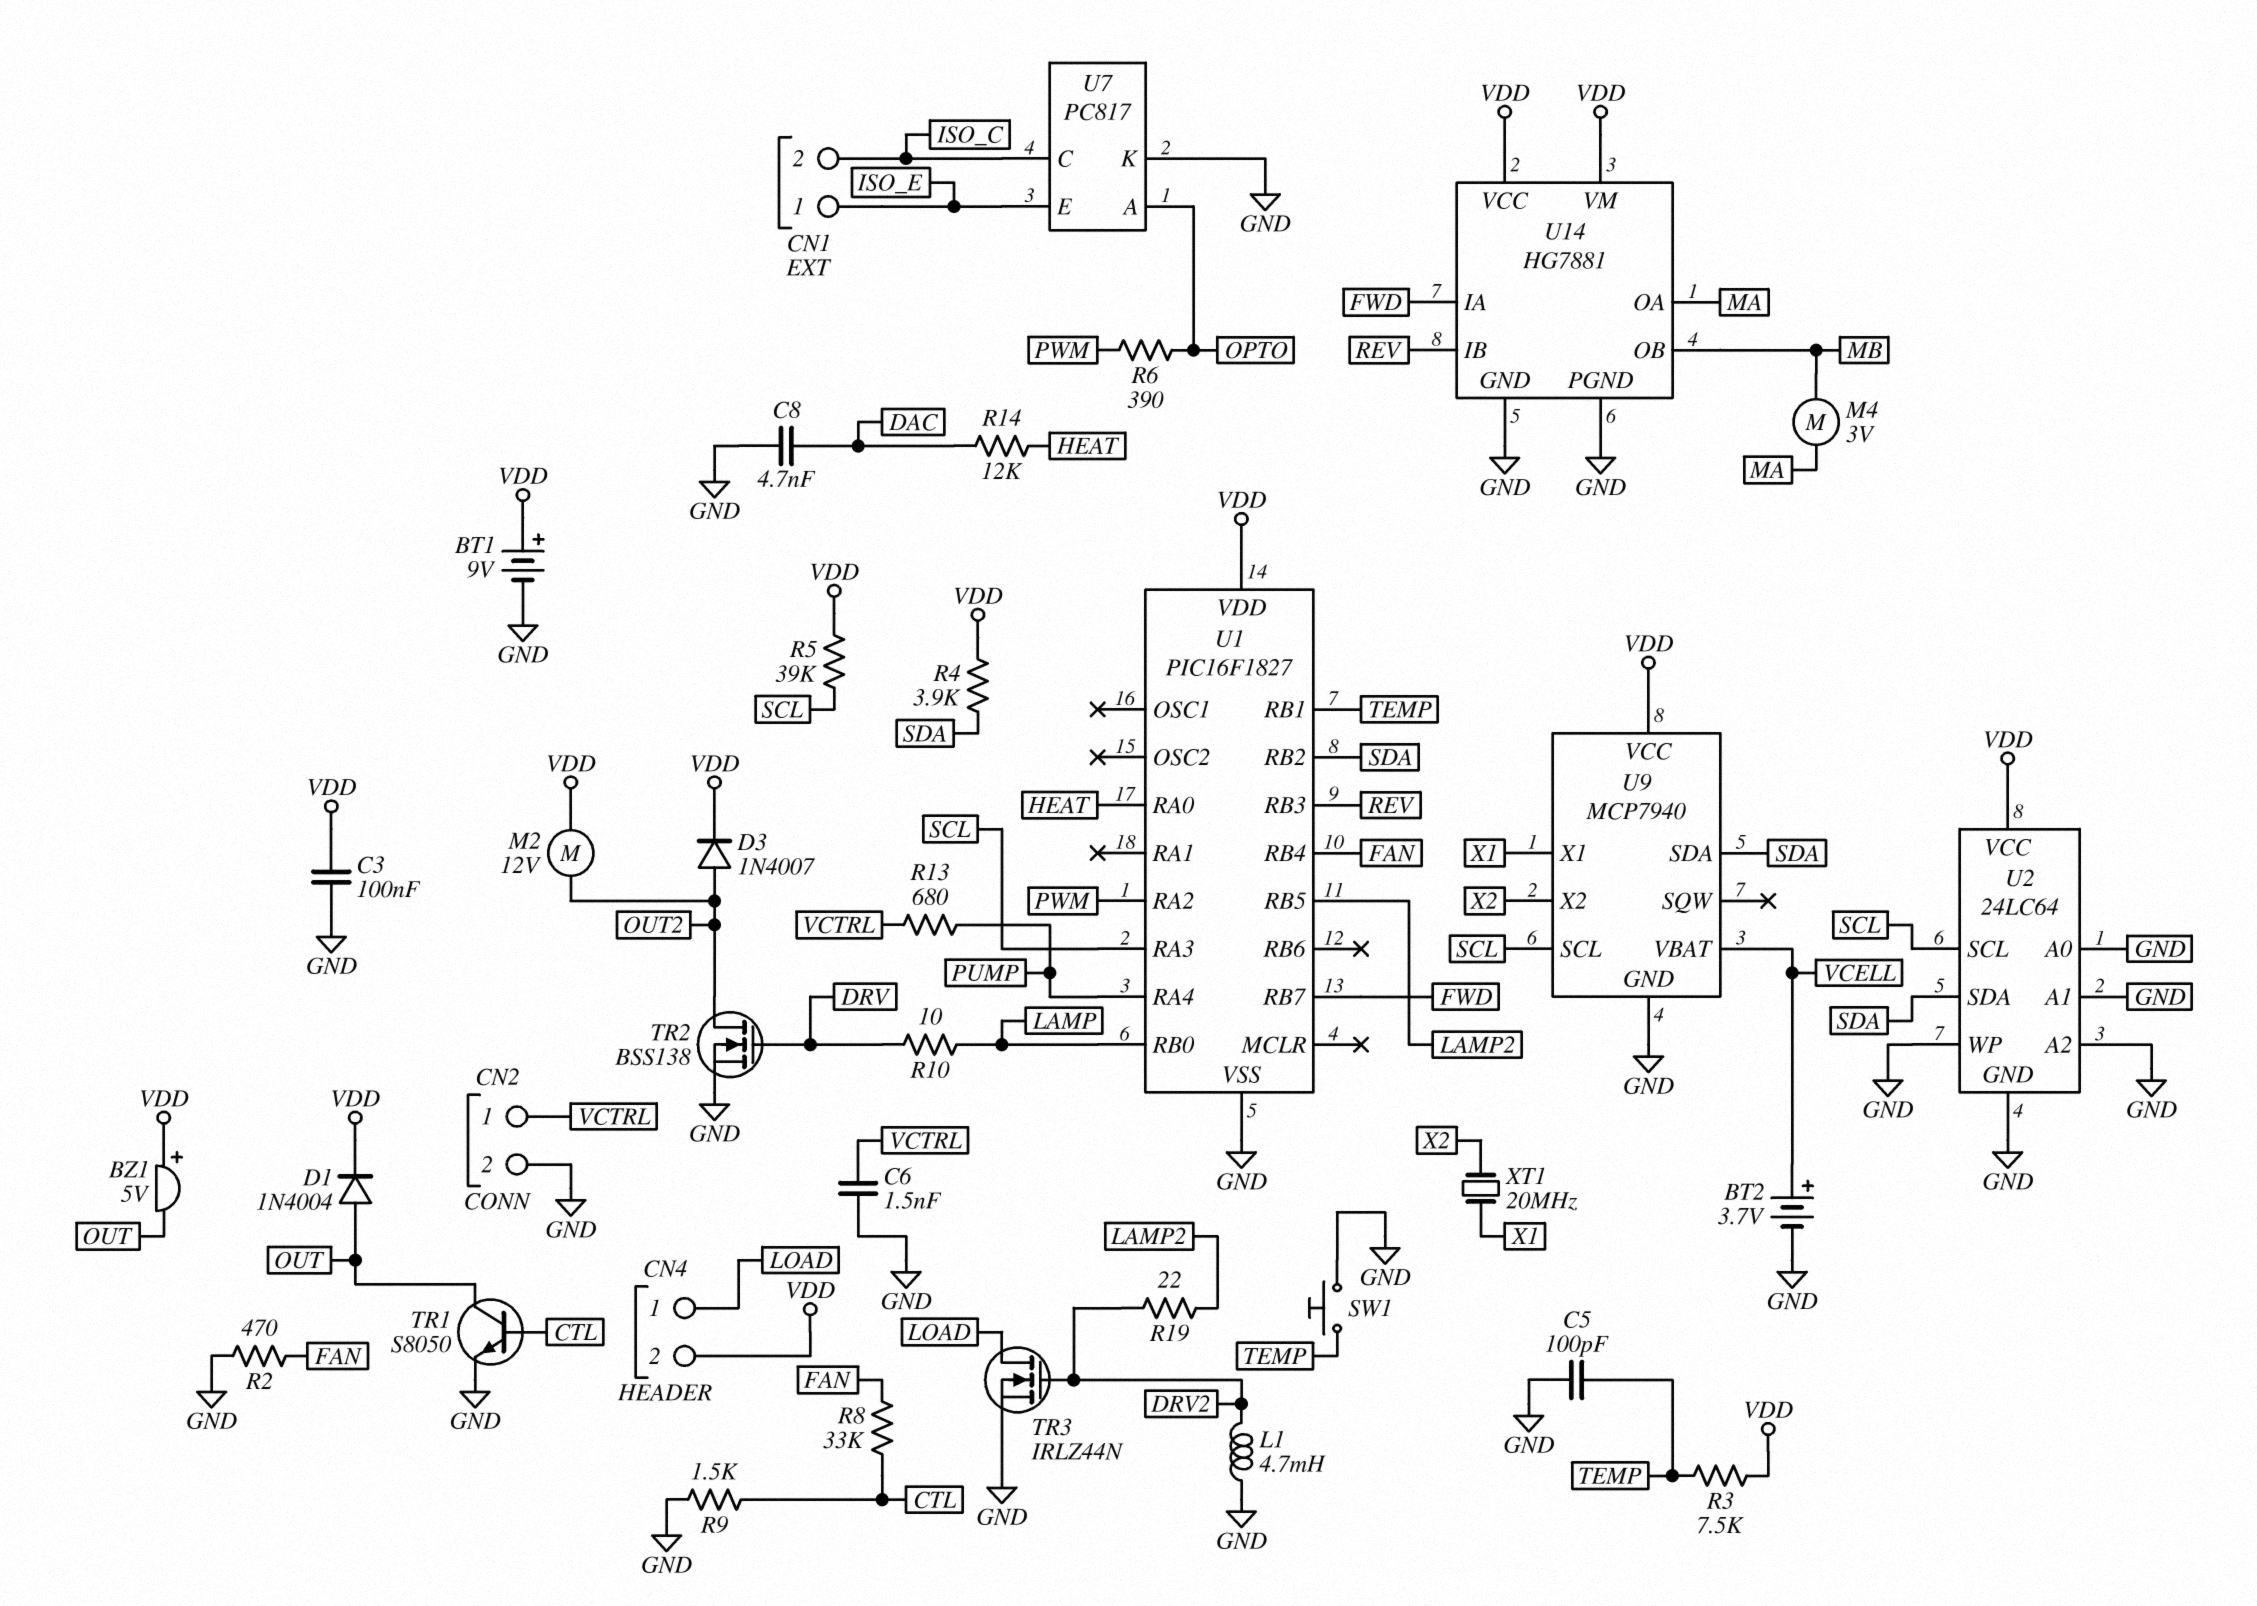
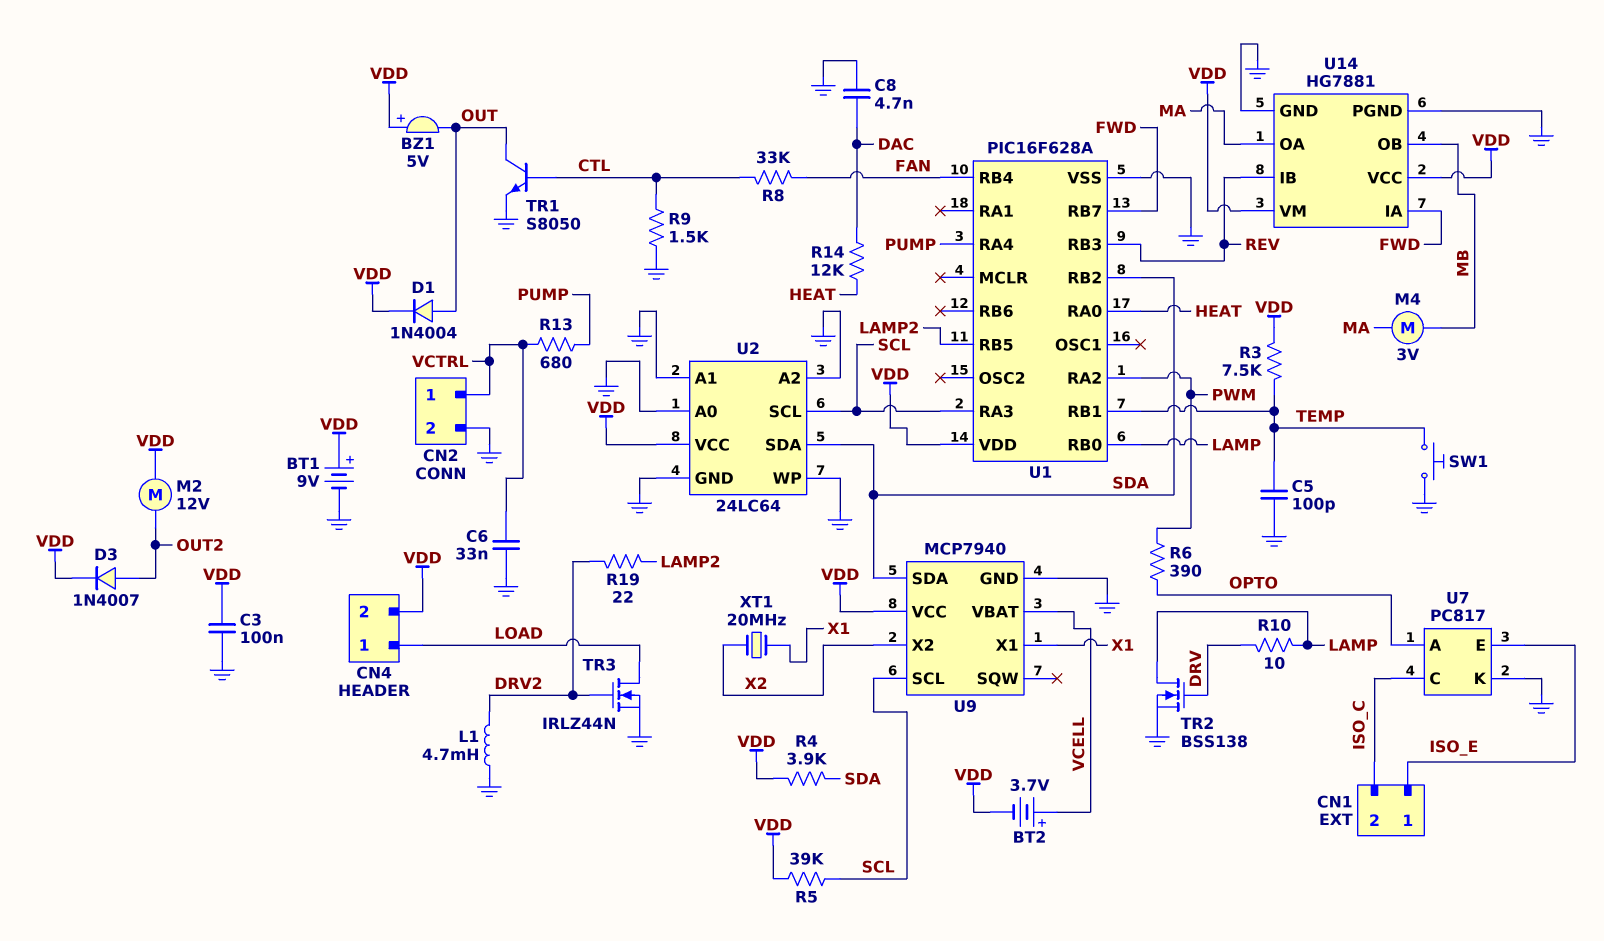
BT2: 3.7V (plus VCELL, minus GND) -> 3.7V (plus VCELL, minus VDD)
C6: 1.5nF (GND, VCTRL) -> 33nF (GND, VCTRL)
R2: 470 (FAN, GND) -> none
TR2: NMOS BSS138 (G DRV, D OUT2, S GND) -> NMOS BSS138 (G DRV, D LAMP, S GND)
U1: PIC16F1827 -> PIC16F628A

